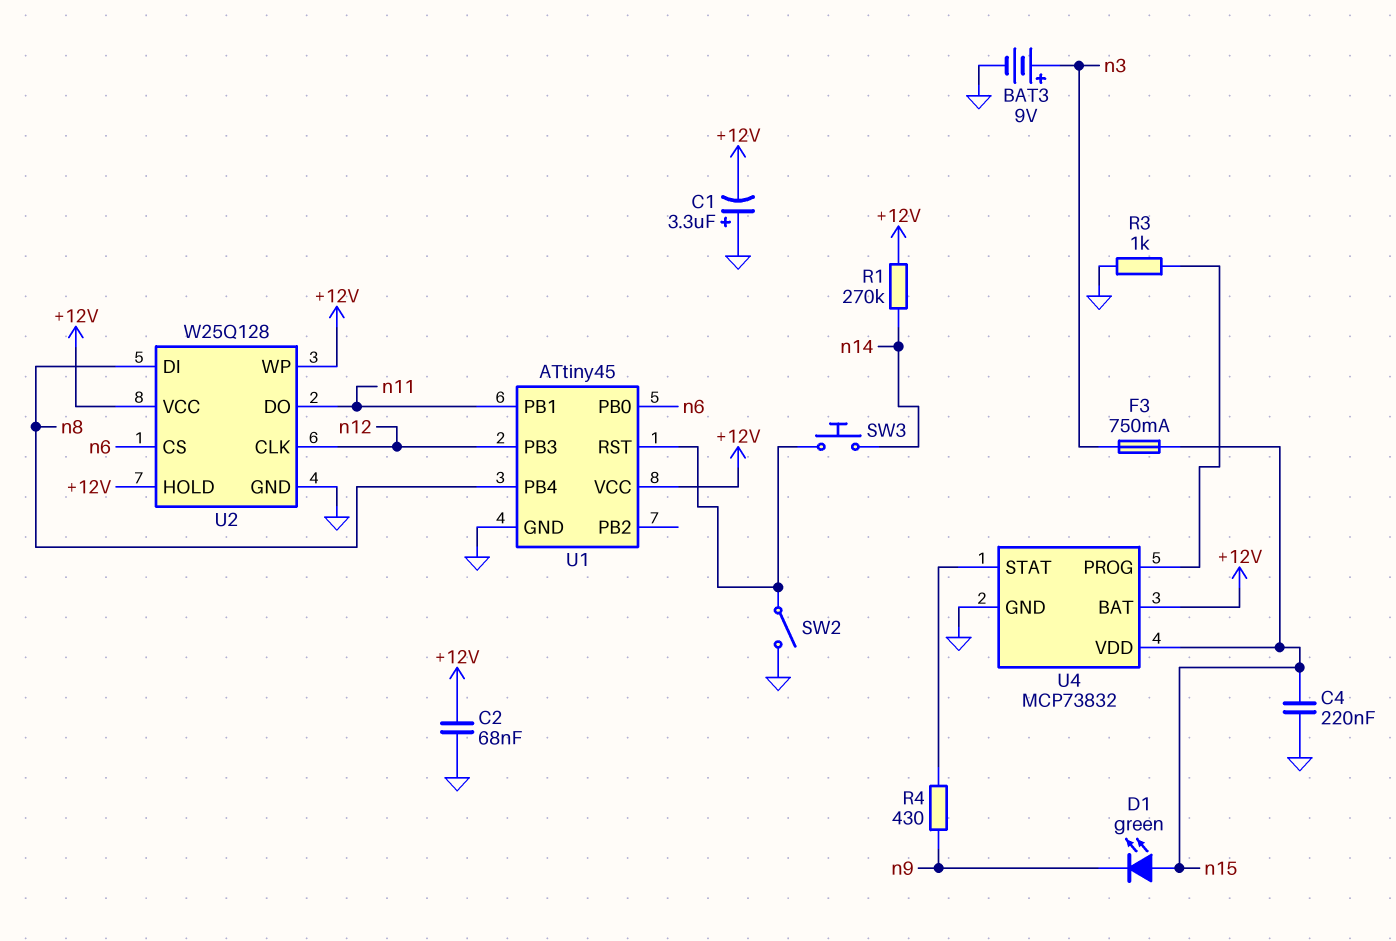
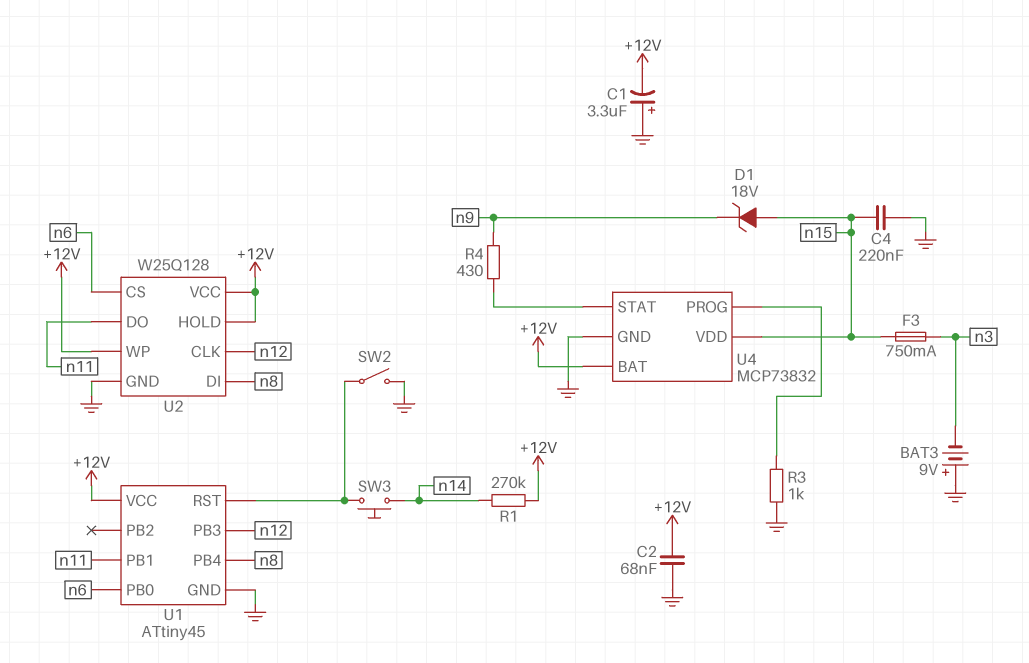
BAT3: 9V (plus n3, minus GND) -> 9V (plus GND, minus n3)
D1: LED green (A n15, K n9) -> zener 18V (A n15, K n9)

